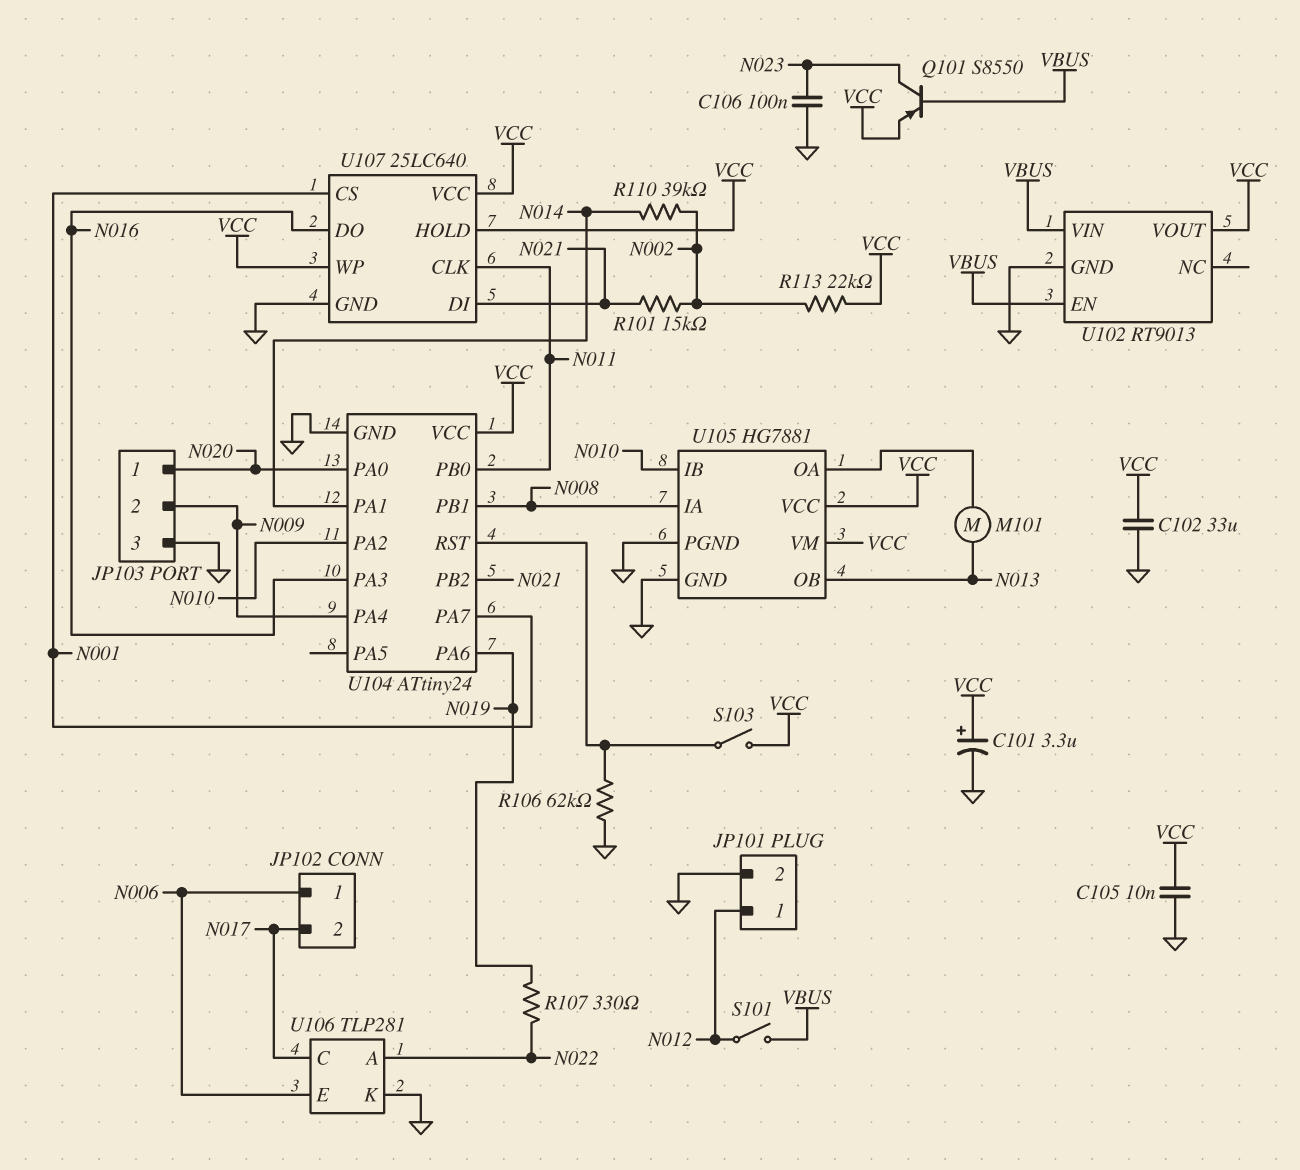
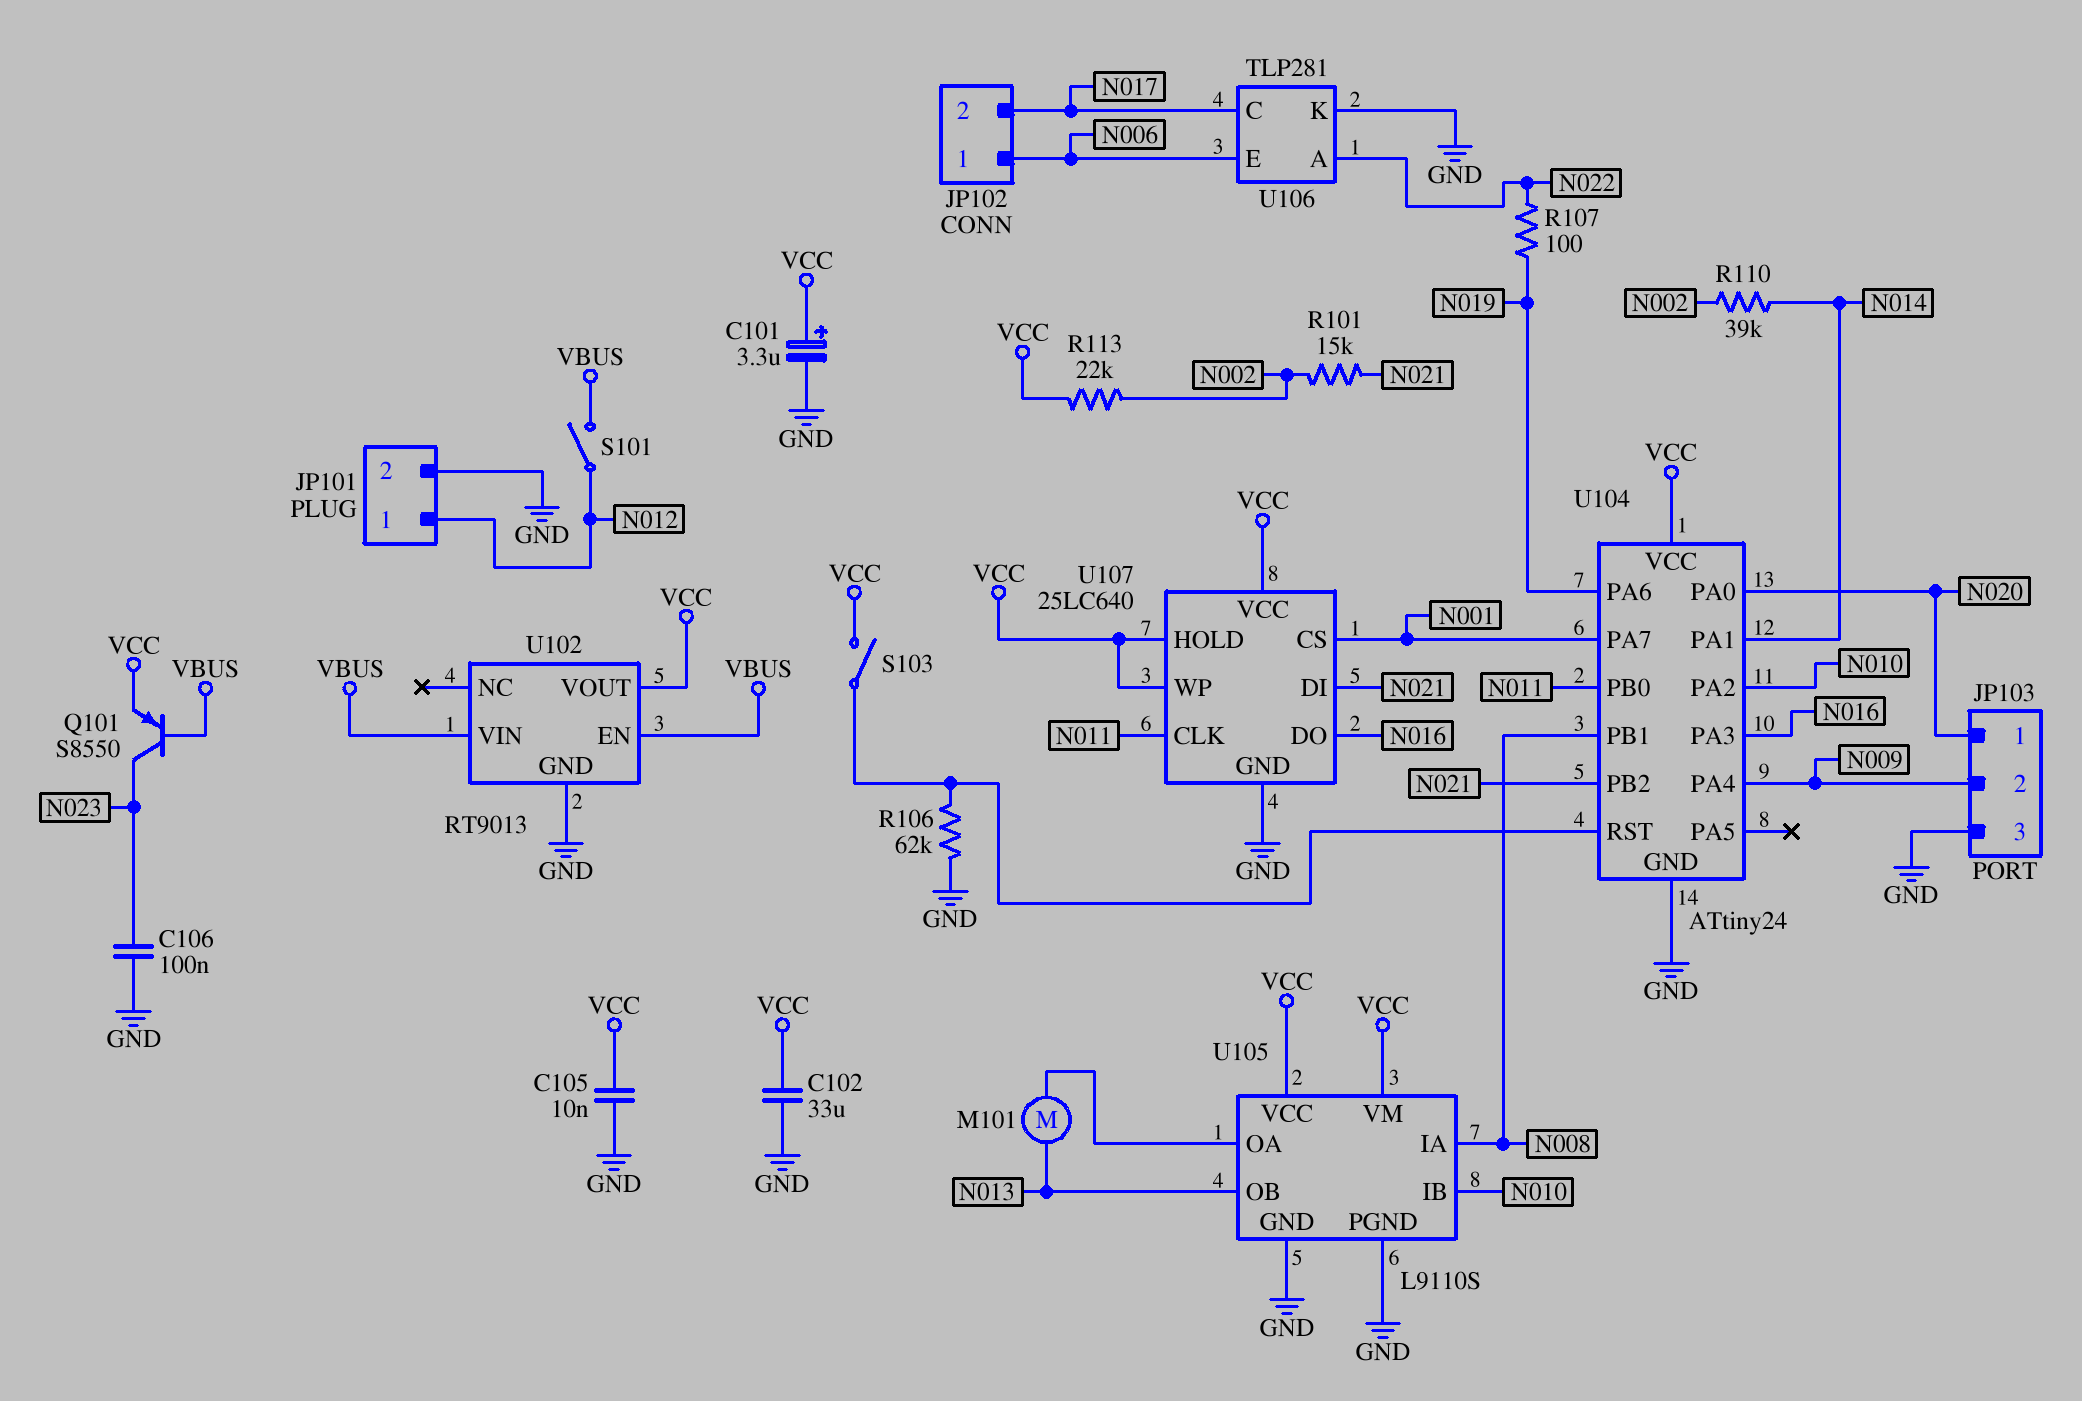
R107: 330 (N019, N022) -> 100 (N019, N022)
U105: HG7881 -> L9110S

